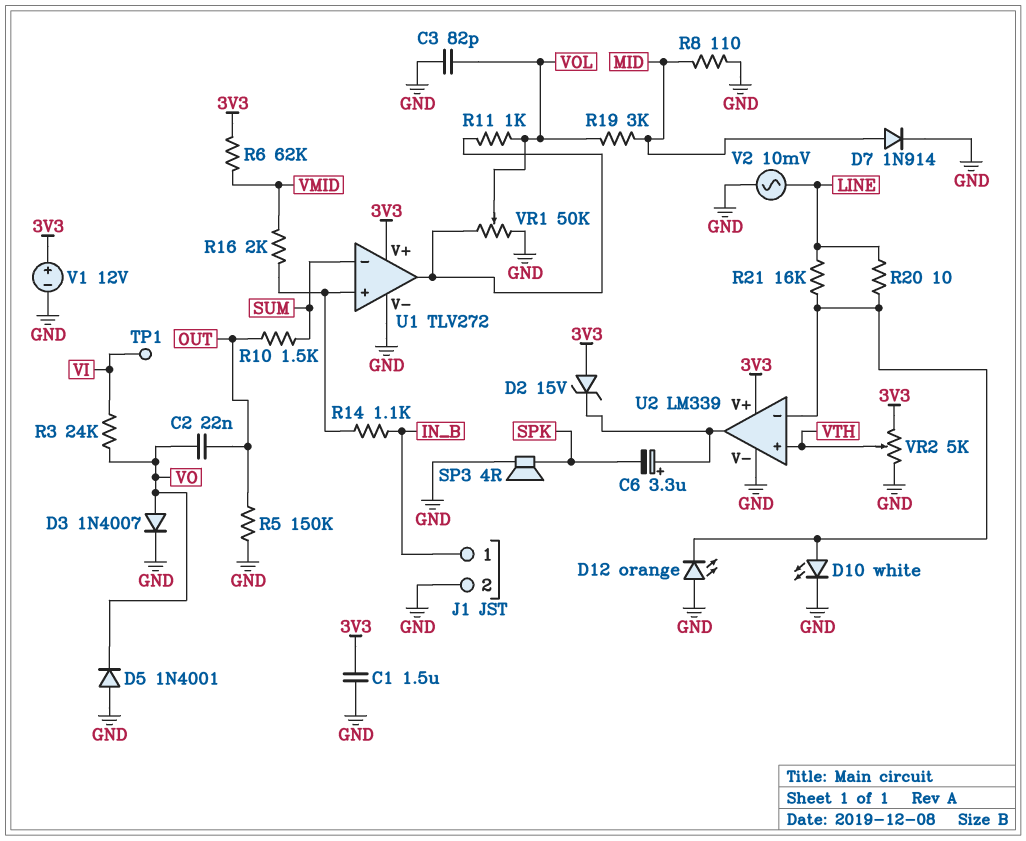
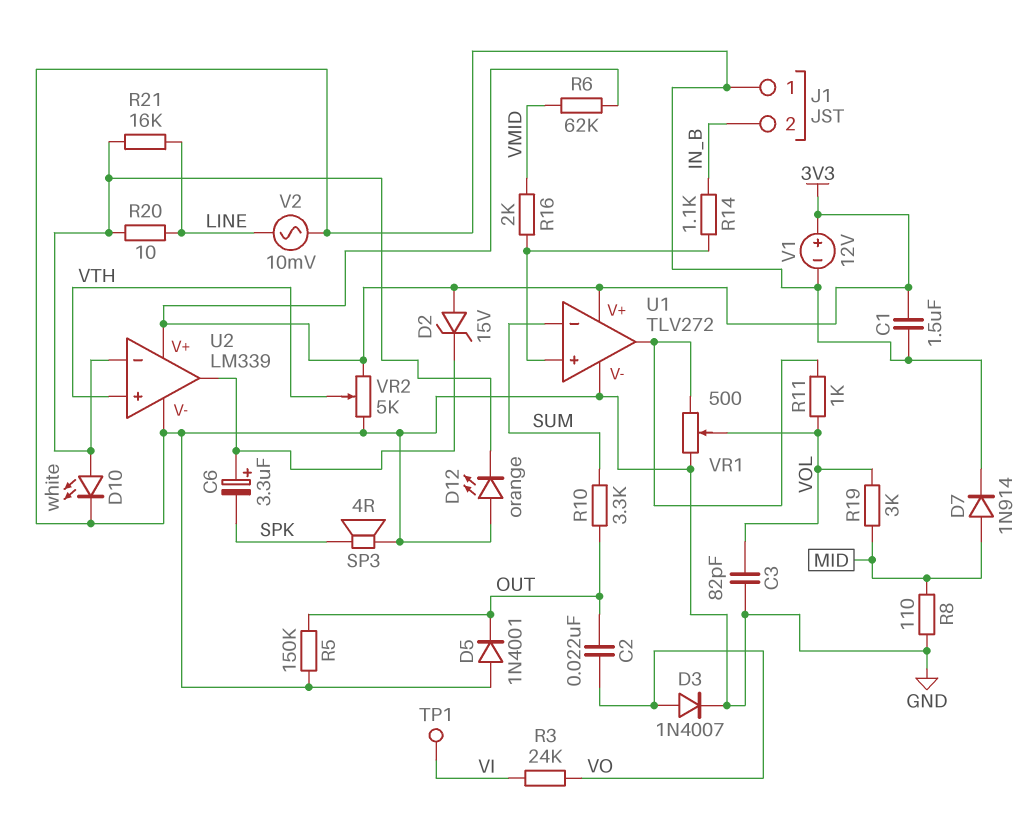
D5: diode 1N4001 (A GND, K VO) -> diode 1N4001 (A GND, K OUT)
J1 pin 1: IN_B -> GND
J1 pin 2: GND -> IN_B
R10: 1.5k (OUT, SUM) -> 3.3k (OUT, SUM)
VR1: 50k (GND, U1/out, wiper VOL) -> 500 (GND, U1/out, wiper VOL)

